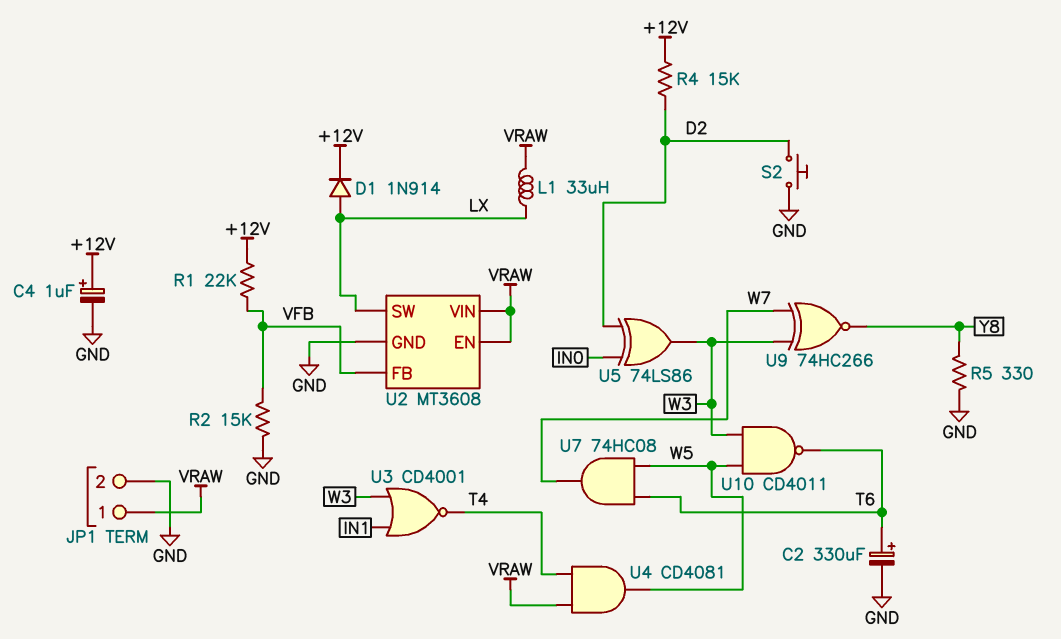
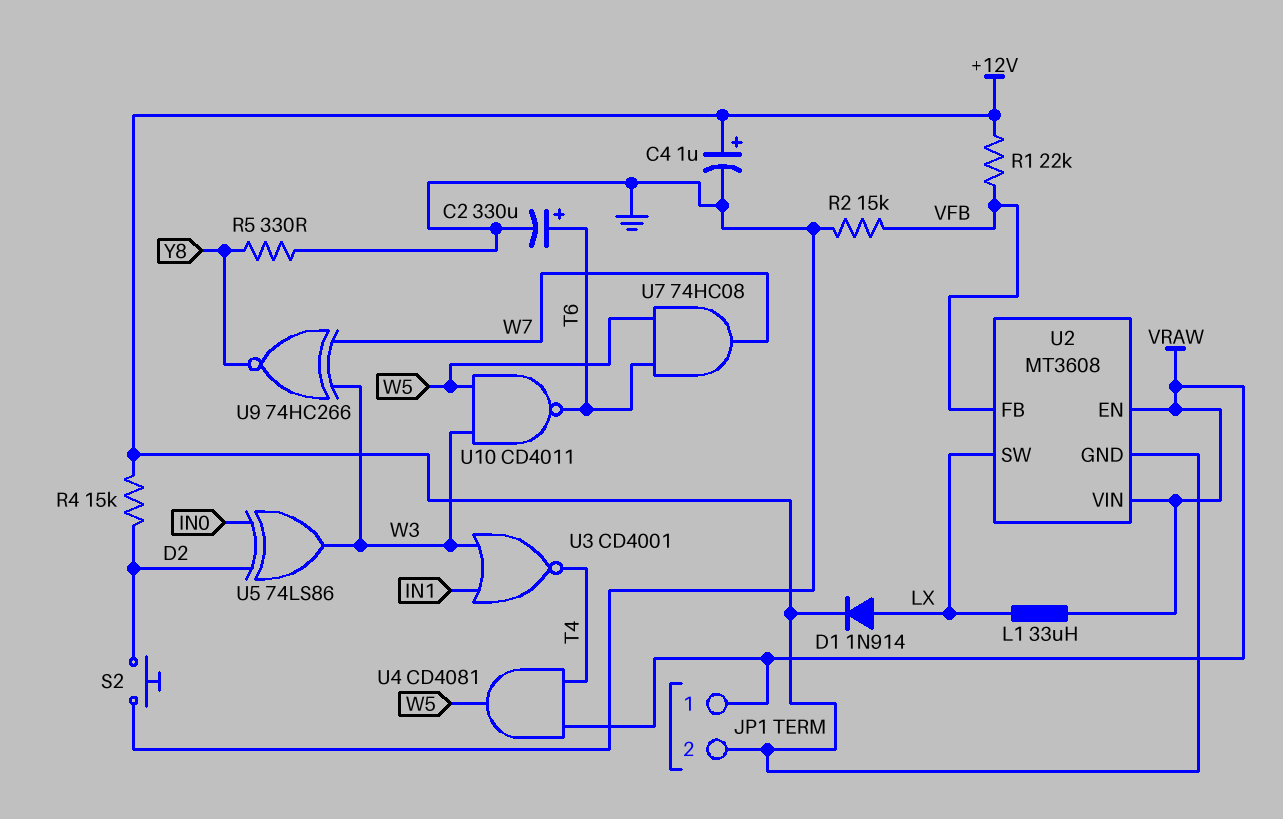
JP1 pin 2: GND -> +12V
U2 pin GND: GND -> +12V

